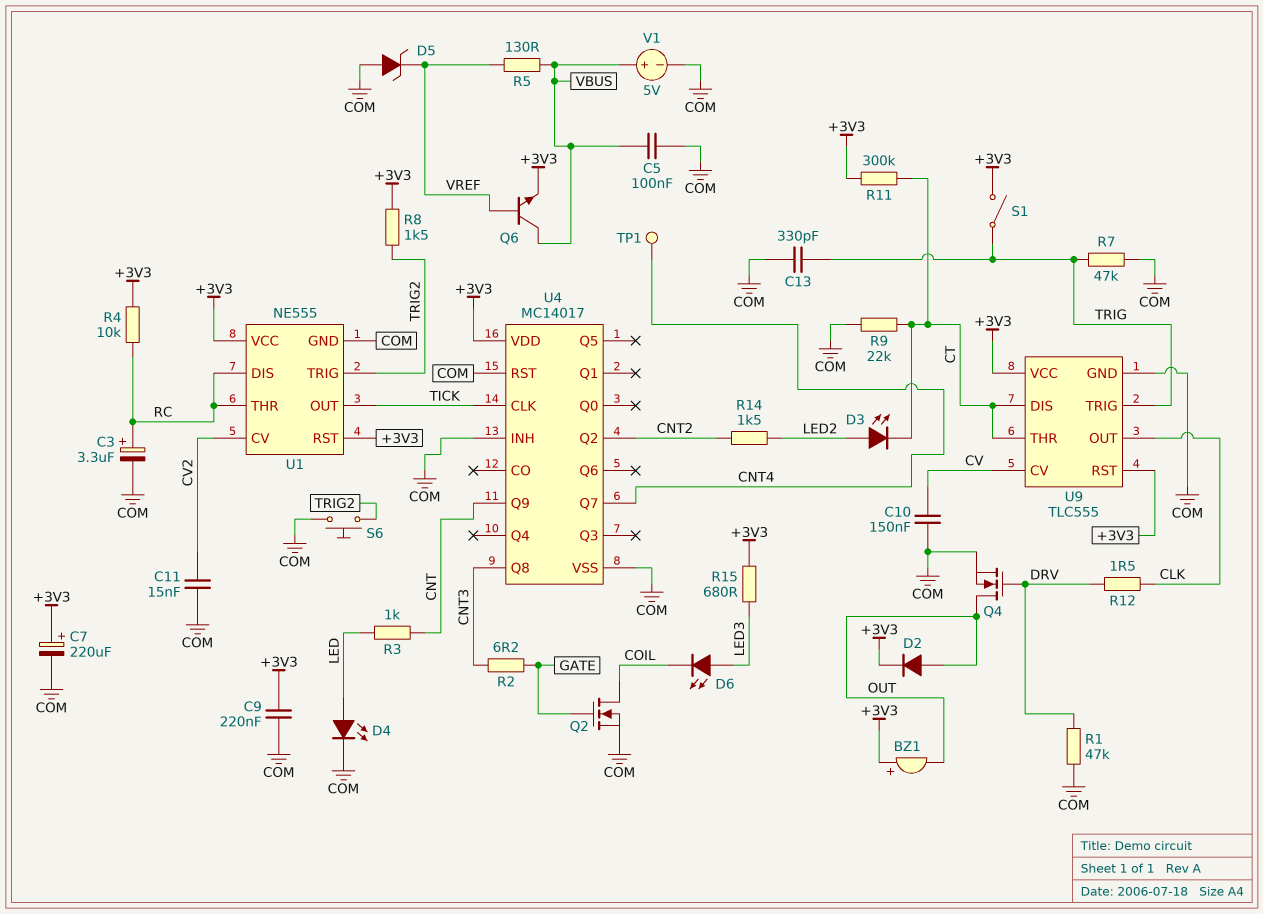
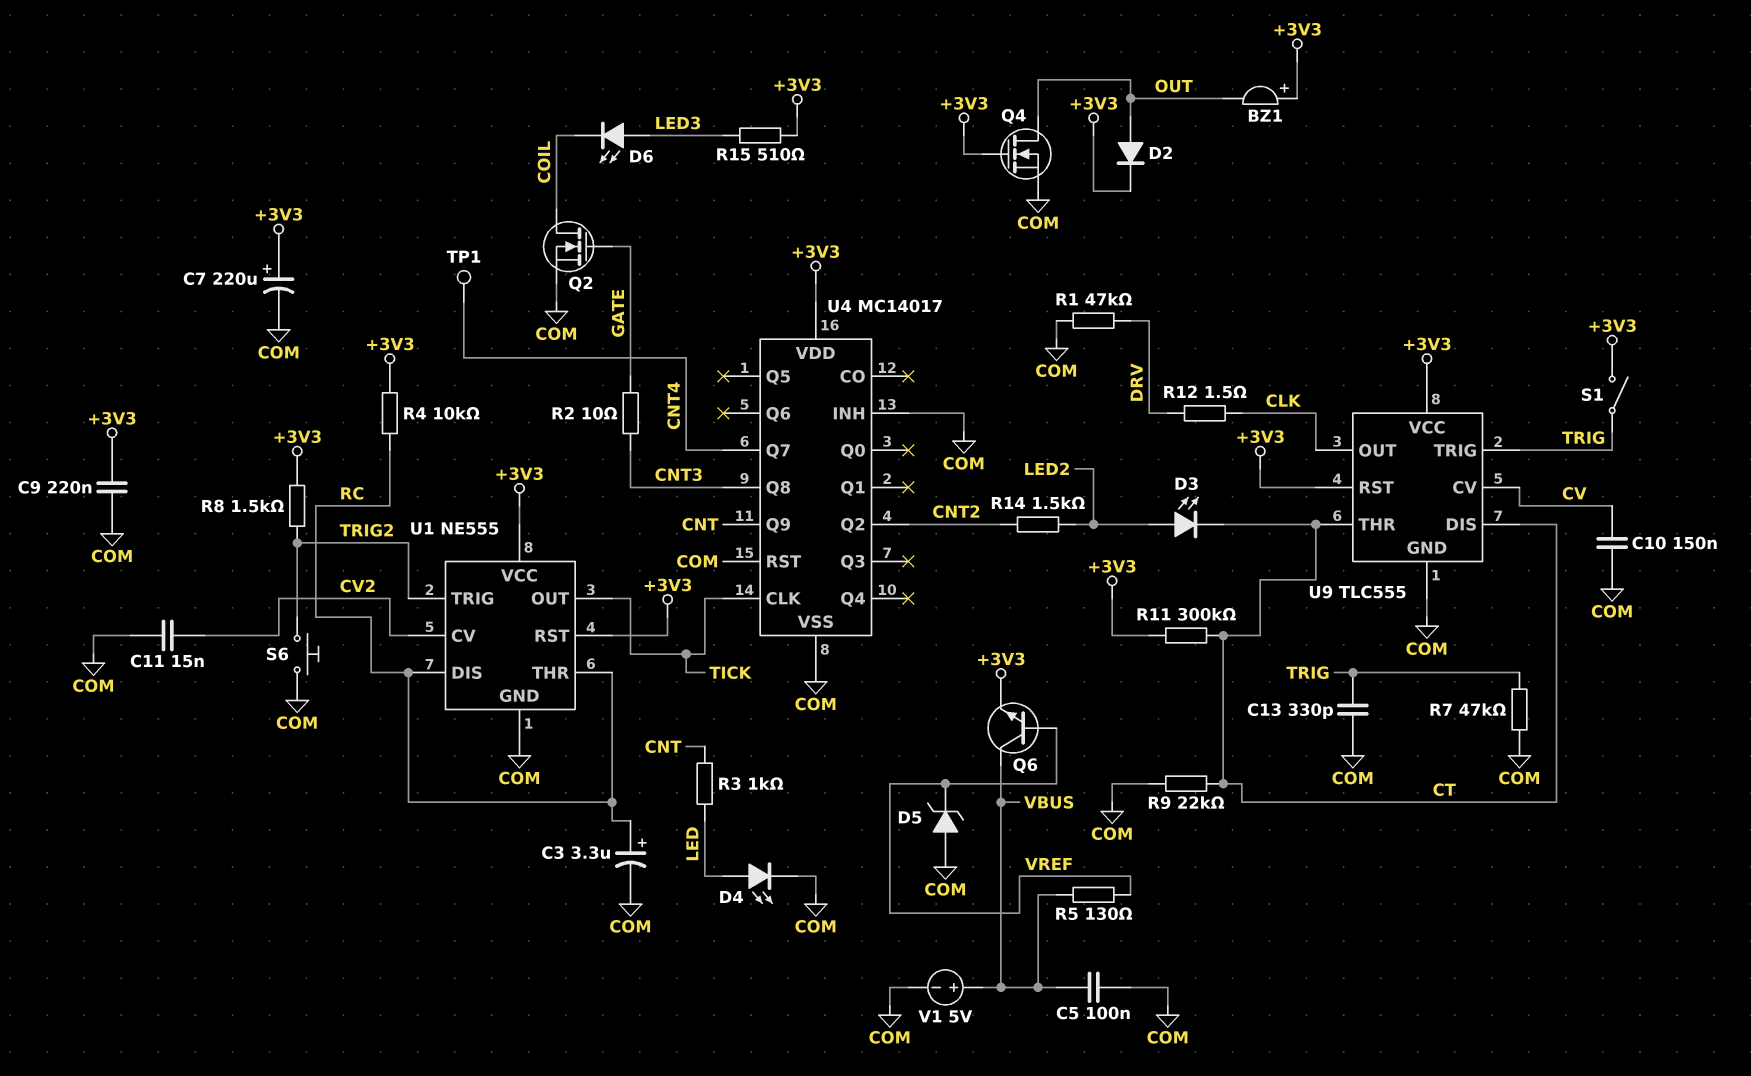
Q4: NMOS (G DRV, D OUT, S COM) -> NMOS (G +3V3, D OUT, S COM)
R2: 6.2 (CNT3, GATE) -> 10 (CNT3, GATE)
R15: 680 (+3V3, LED3) -> 510 (+3V3, LED3)

